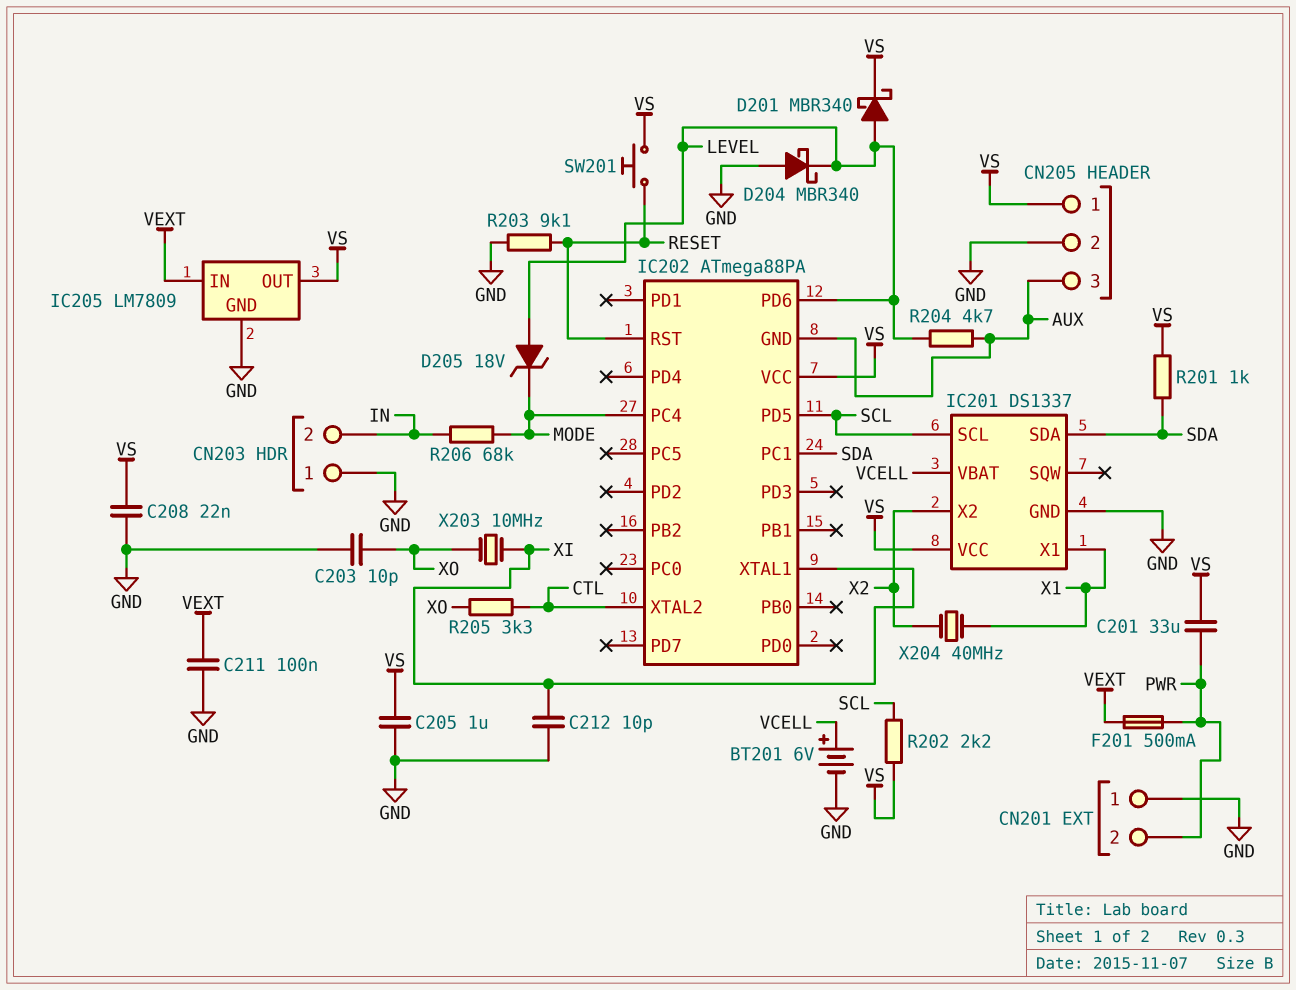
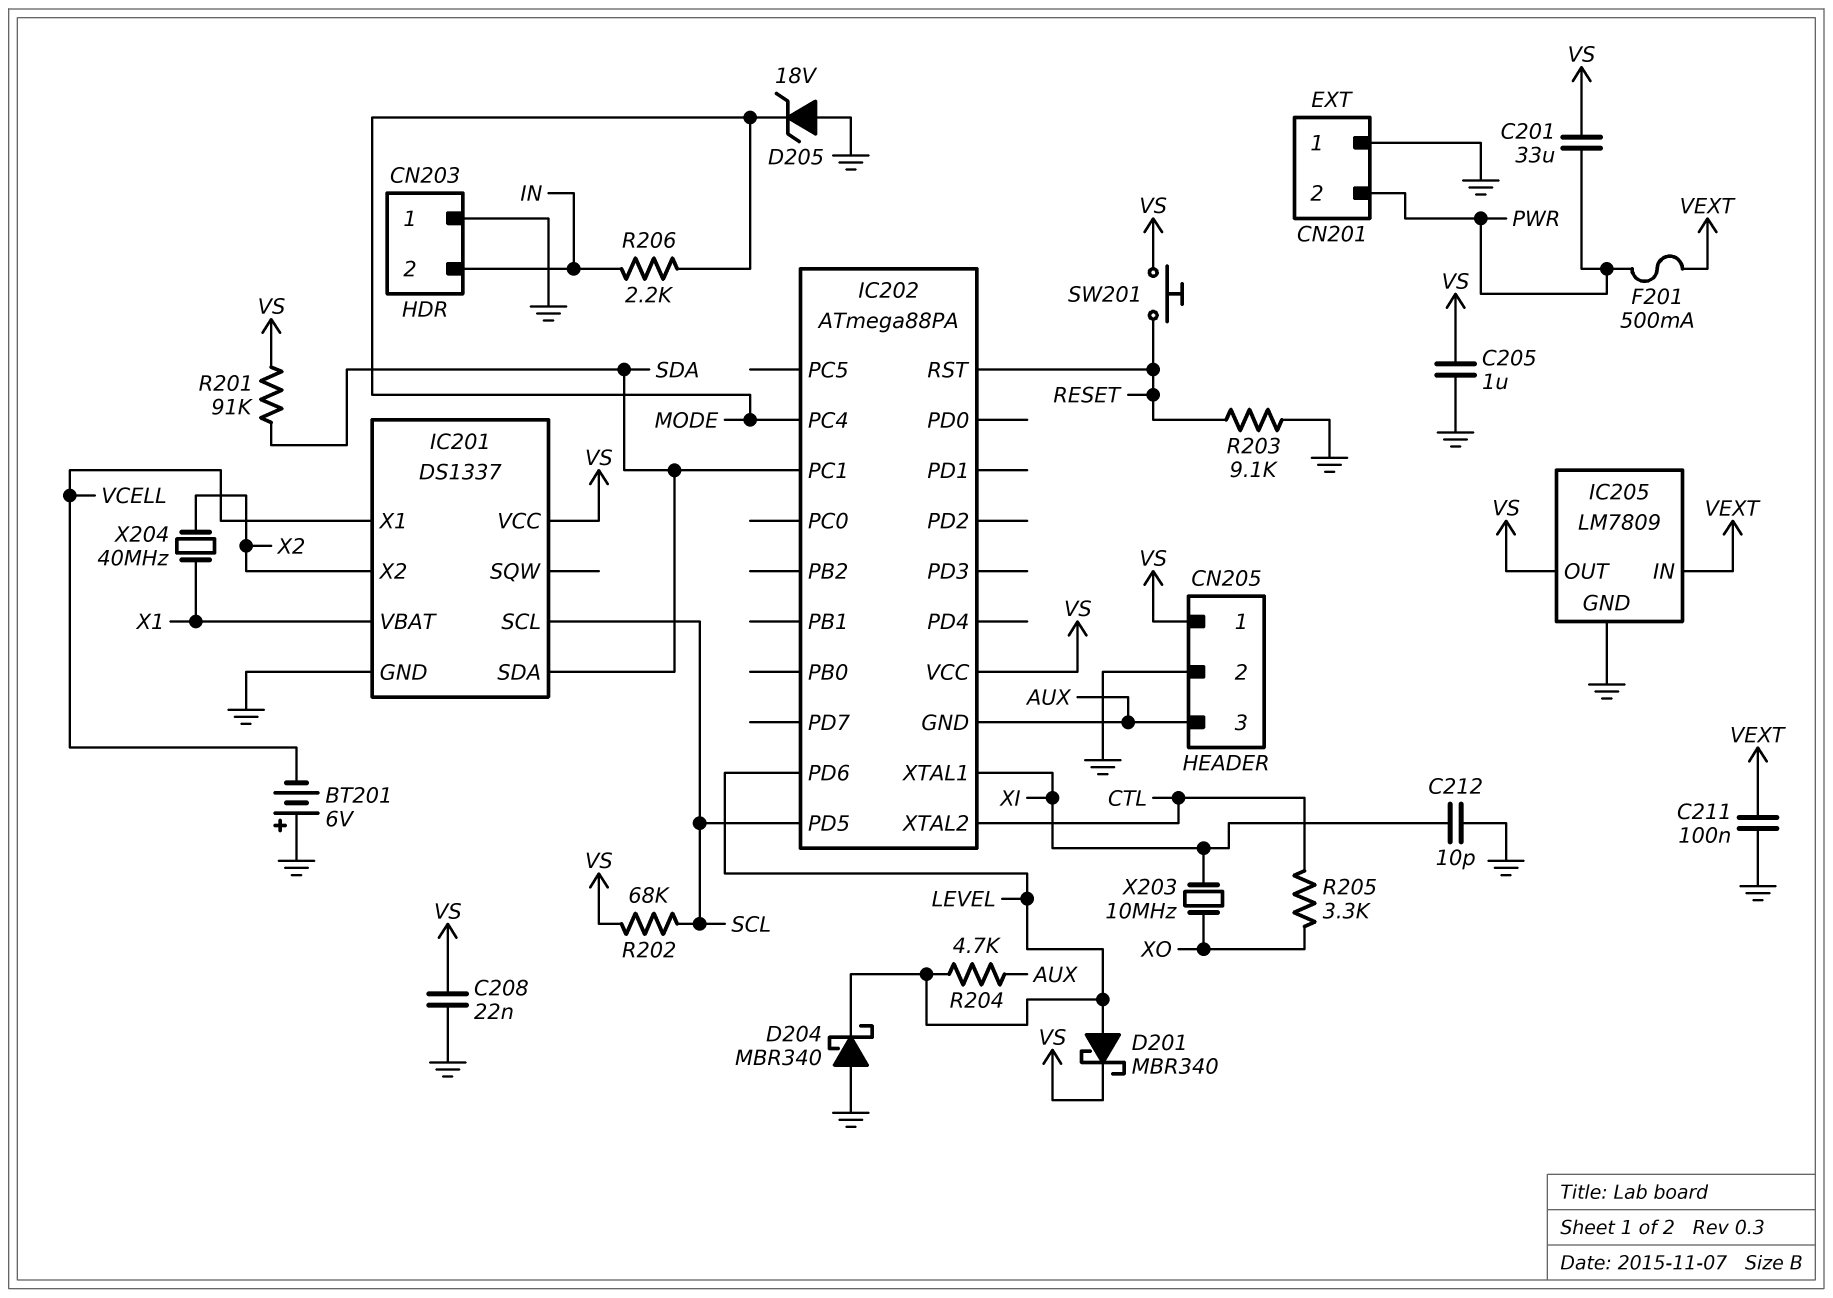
BT201: 6V (plus VCELL, minus GND) -> 6V (plus GND, minus VCELL)
C203: 10pF (GND, XO) -> none
D205: zener 18V (A LEVEL, K MODE) -> zener 18V (A GND, K MODE)
IC201 pin VBAT: VCELL -> X1
IC201 pin X1: X1 -> VCELL
R201: 1k (SDA, VS) -> 91k (SDA, VS)
R202: 2.2k (SCL, VS) -> 68k (SCL, VS)
R206: 68k (IN, MODE) -> 2.2k (IN, MODE)

